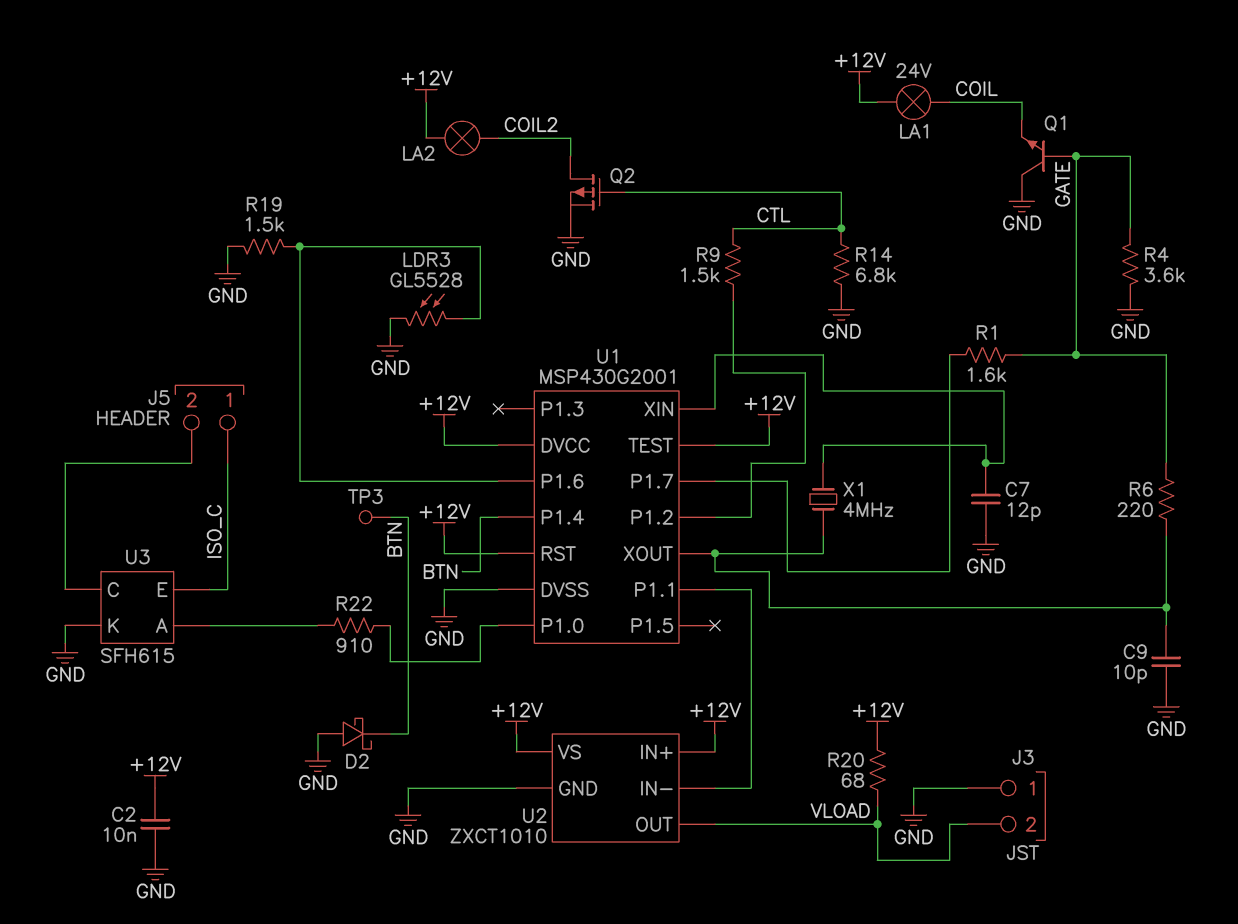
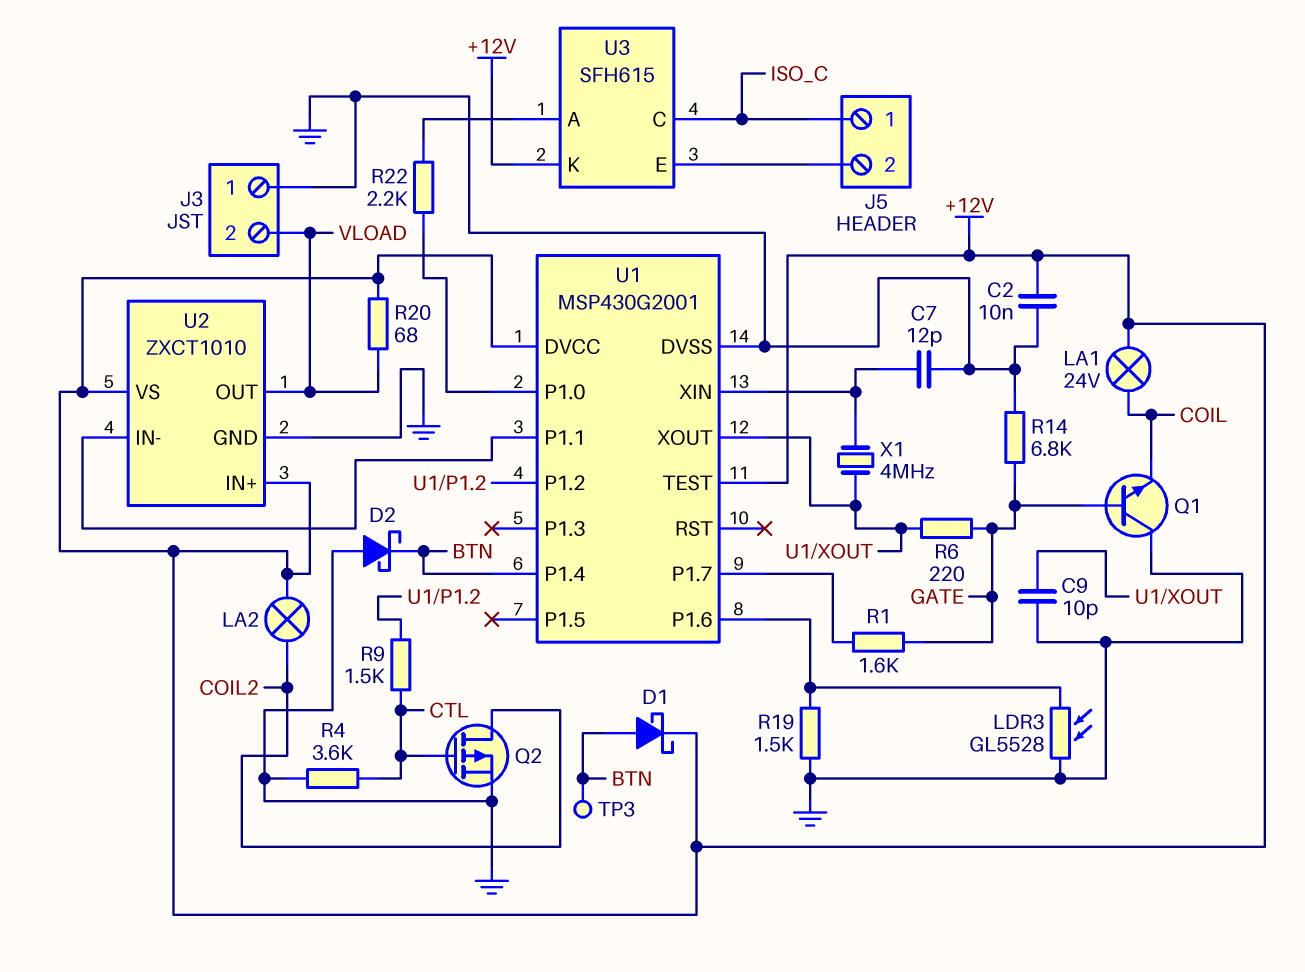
D1: none -> schottky (A BTN, K +12V)
R4: 3.6k (GATE, GND) -> 3.6k (CTL, GND)
R14: 6.8k (CTL, GND) -> 6.8k (GATE, GND)
R22: 910 (U1/P1.0, U3/A) -> 2.2k (U1/P1.0, U3/A)
U1 pin RST: +12V -> none
U3 pin C: J5/2 -> ISO_C
U3 pin E: ISO_C -> J5/2
U3 pin K: GND -> +12V

